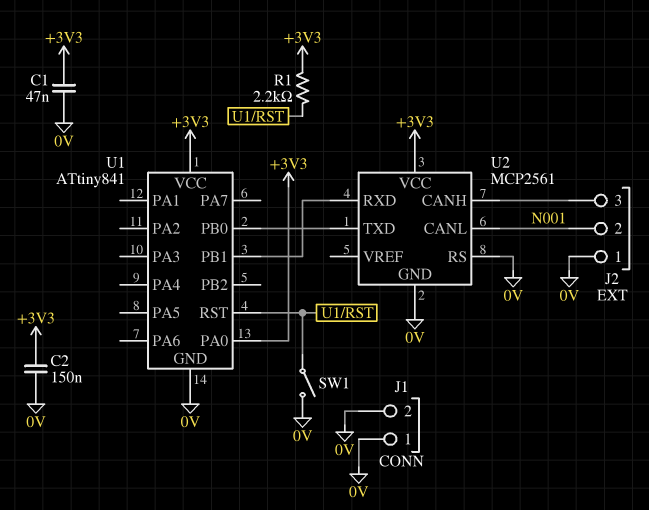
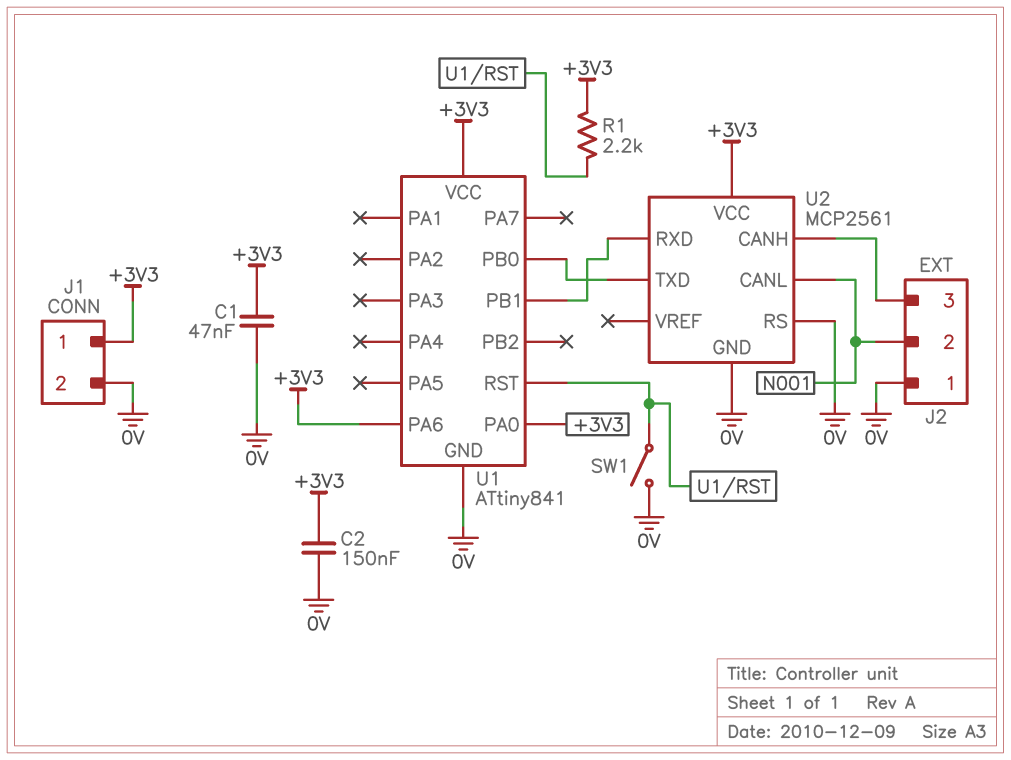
J1 pin 1: 0V -> +3V3
U1 pin PA6: none -> +3V3

